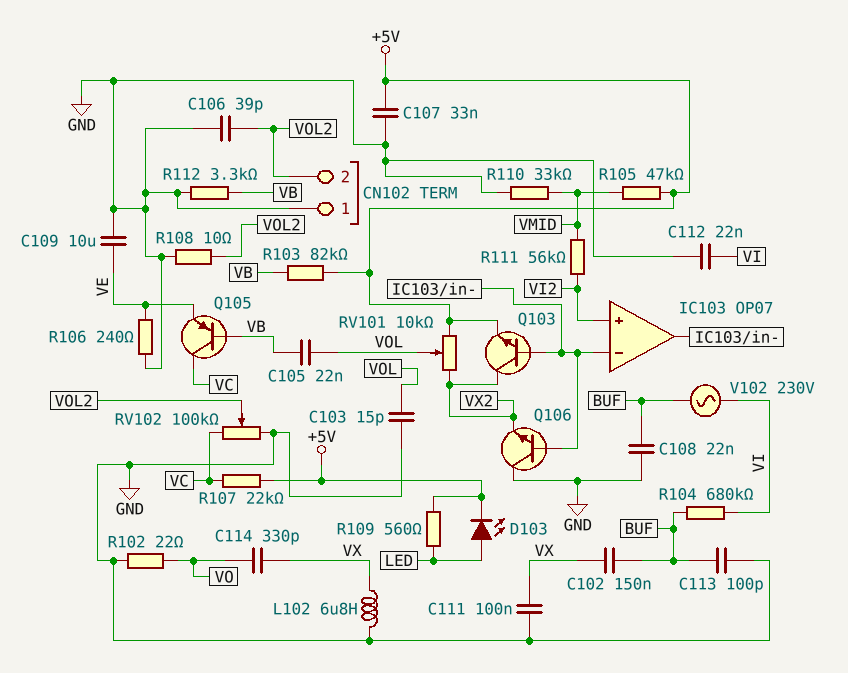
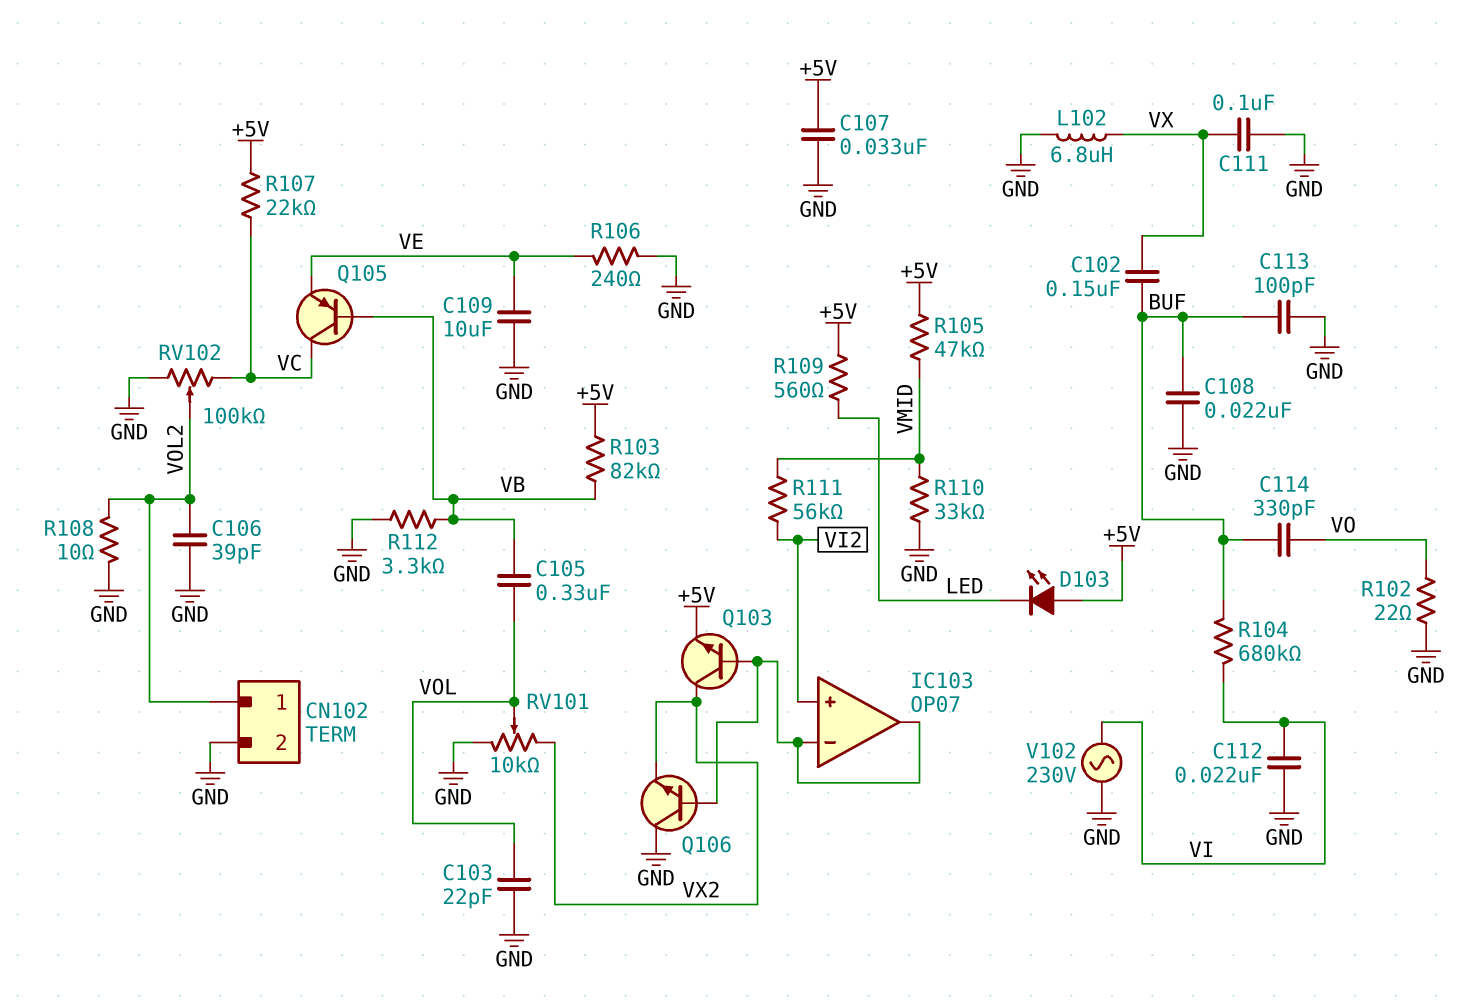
C103: 15pF (GND, VOL) -> 22pF (GND, VOL)
C105: 22nF (VB, VOL) -> 330nF (VB, VOL)
C114: 330pF (VO, VX) -> 330pF (BUF, VO)
CN102 pin 1: GND -> VOL2
CN102 pin 2: VOL2 -> GND
D103: LED (A LED, K +5V) -> LED (A +5V, K LED)
RV101: 10k (+5V, VX2, wiper VOL) -> 10k (GND, VX2, wiper VOL)
V102: AC 230V (BUF, VI) -> AC 230V (GND, VI)

